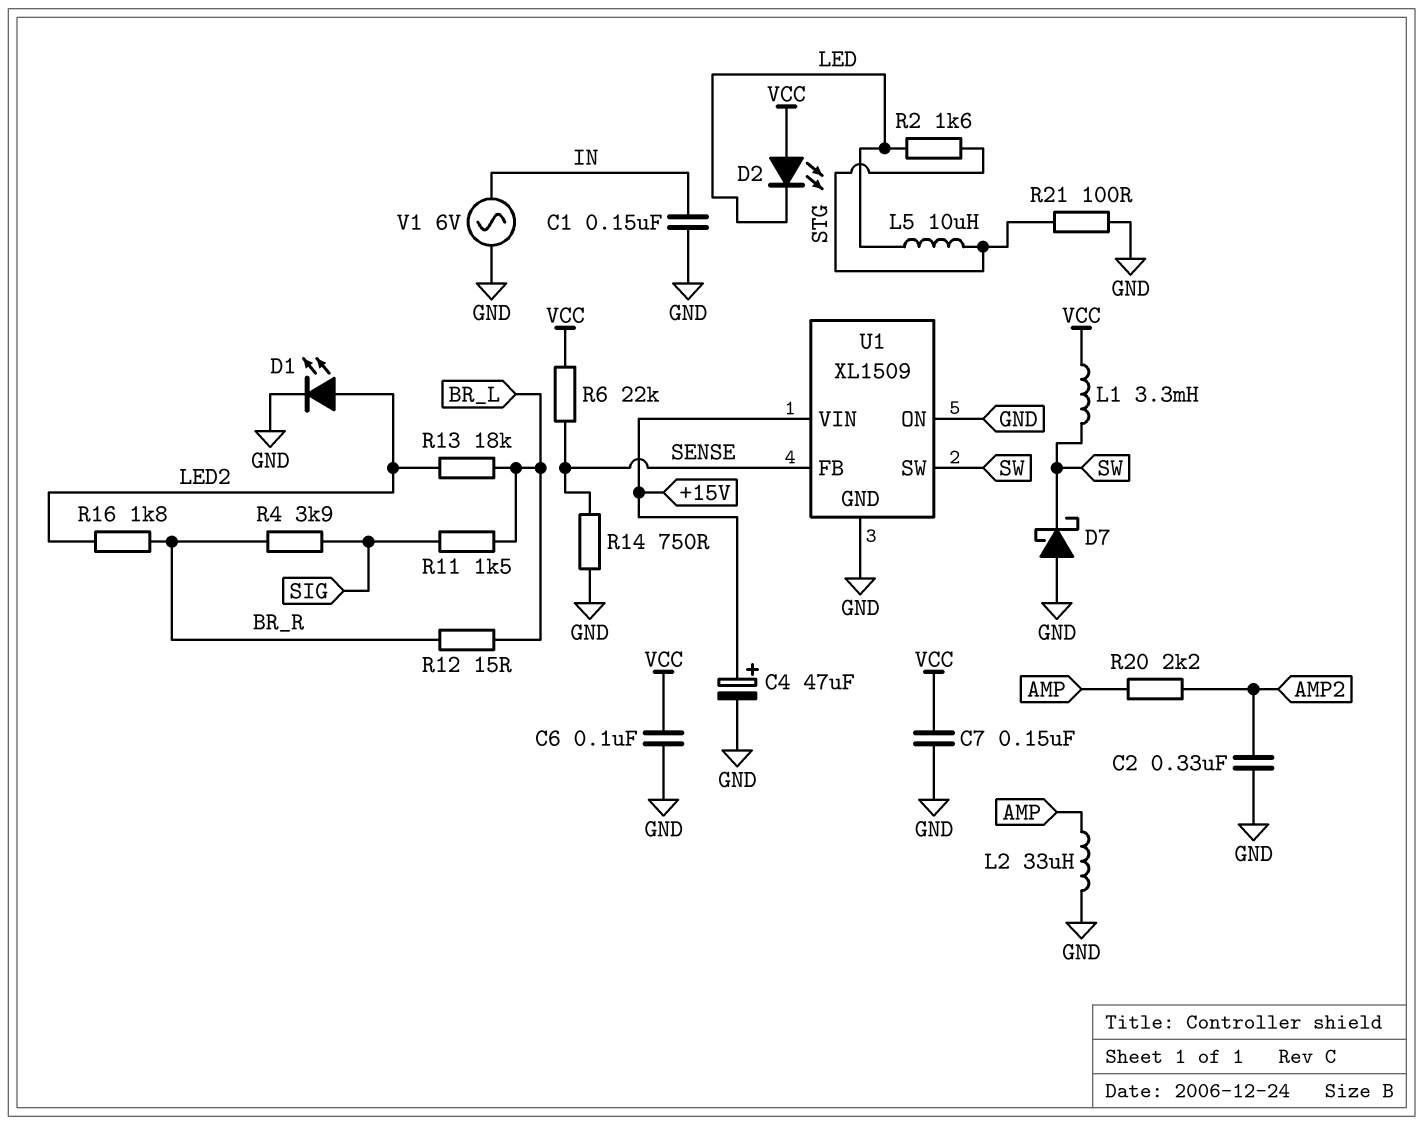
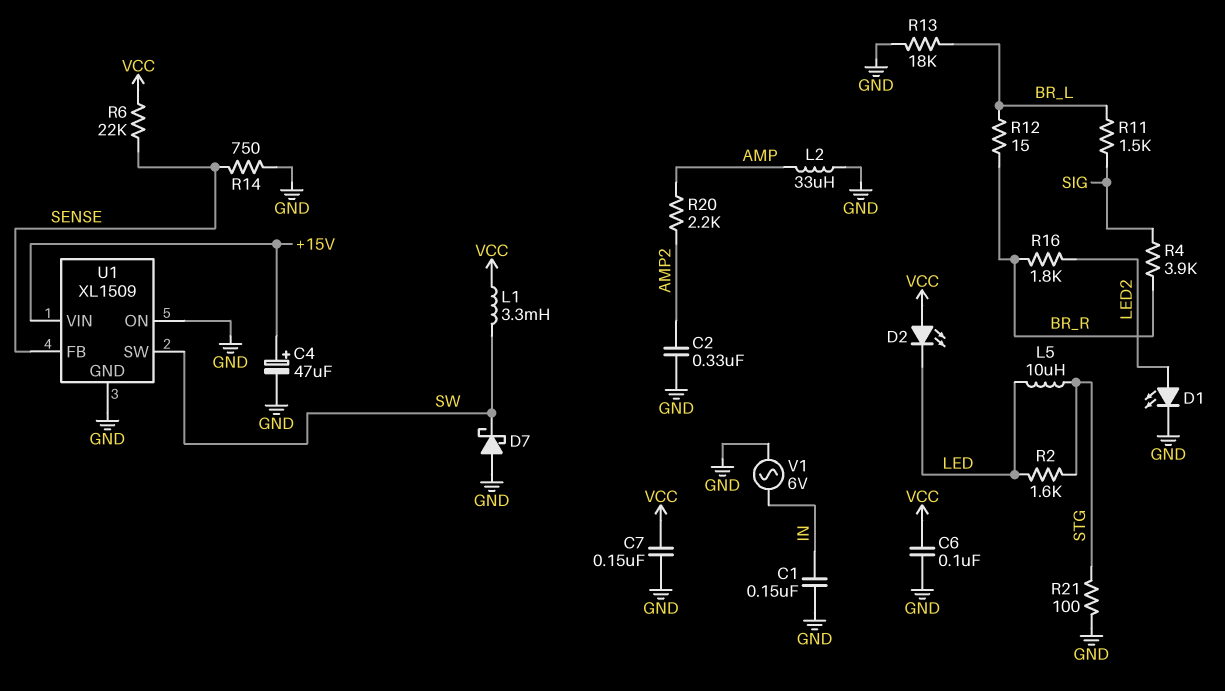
R13: 18k (BR_L, LED2) -> 18k (BR_L, GND)

